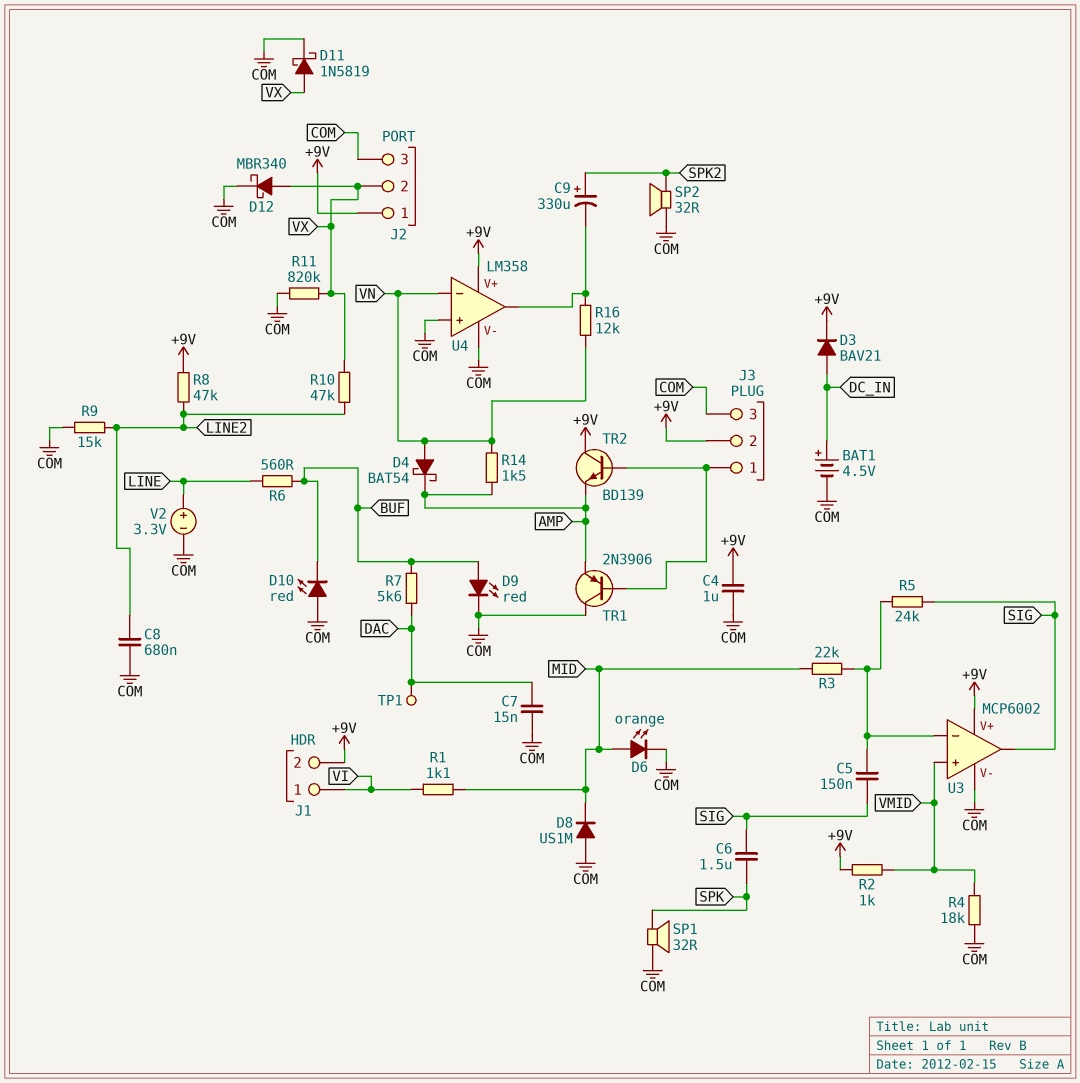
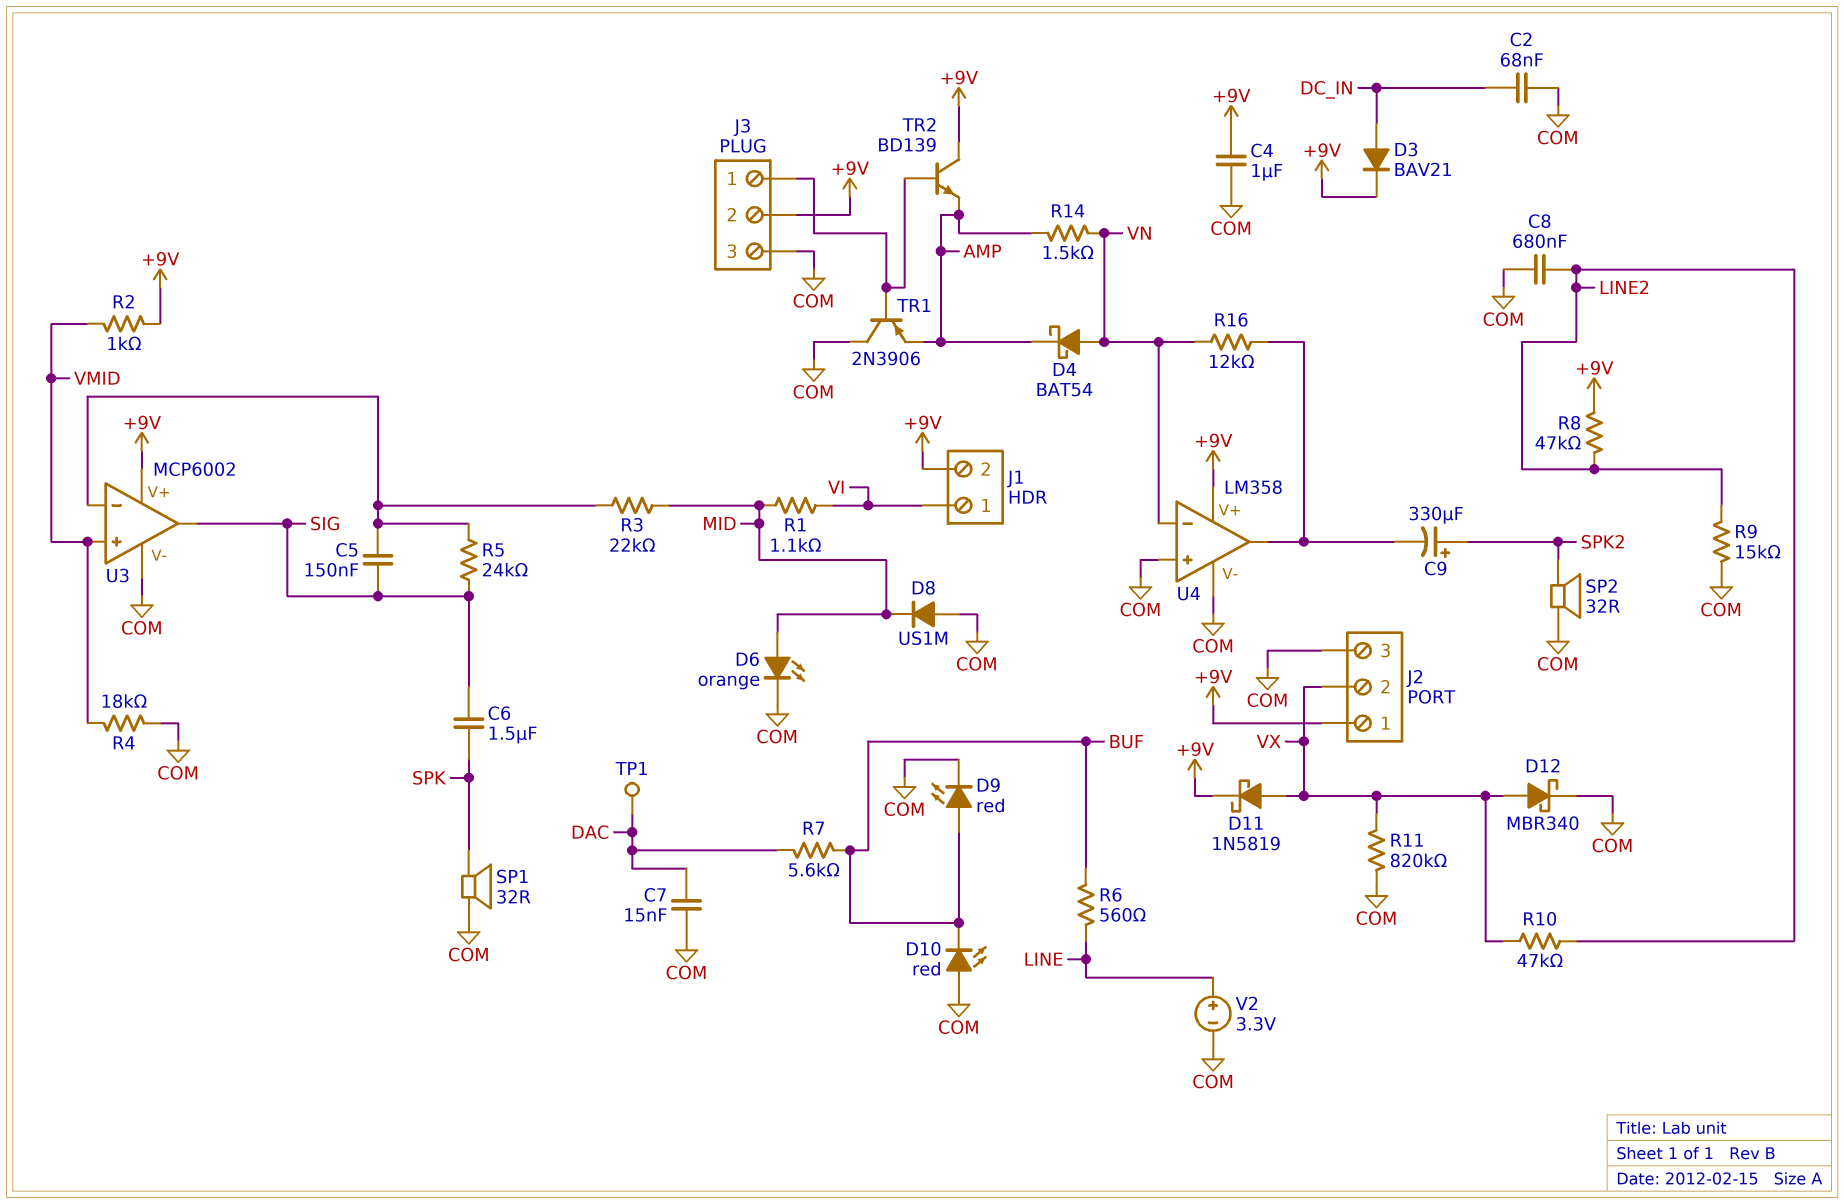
BAT1: 4.5V (plus DC_IN, minus COM) -> none
C2: none -> 68nF (COM, DC_IN)
D11: schottky 1N5819 (A VX, K COM) -> schottky 1N5819 (A VX, K +9V)

